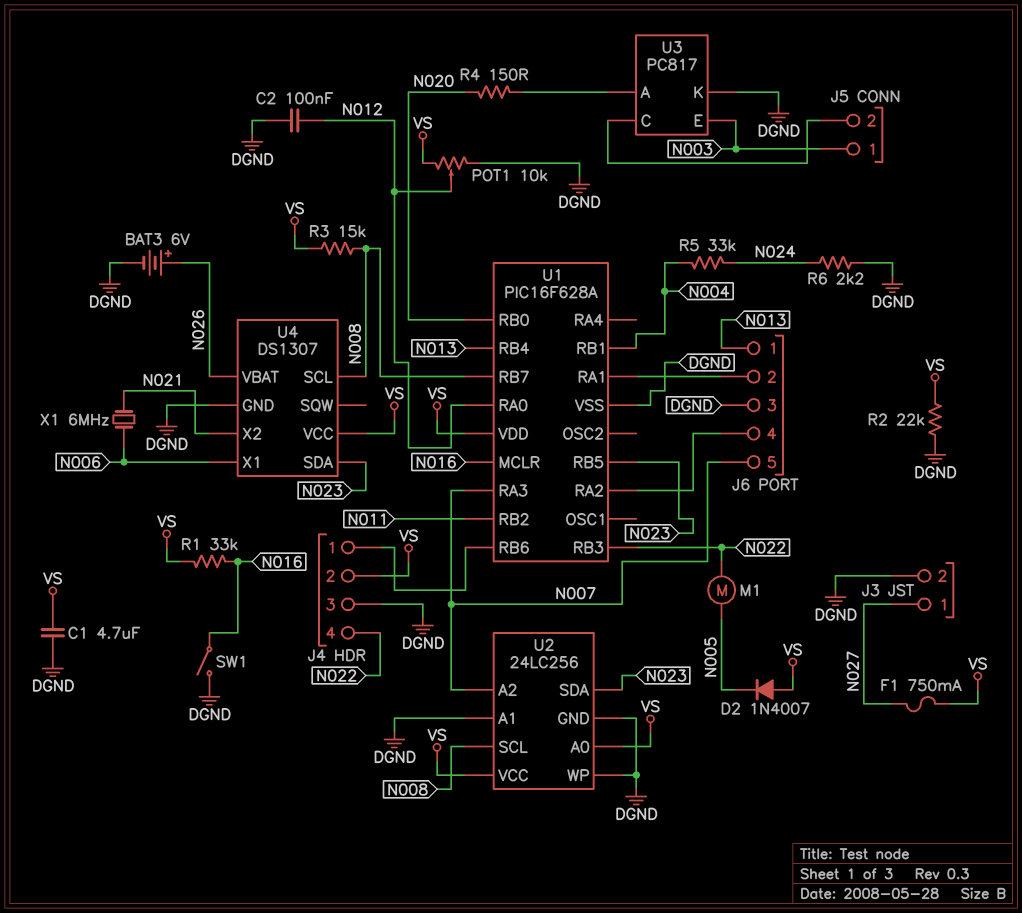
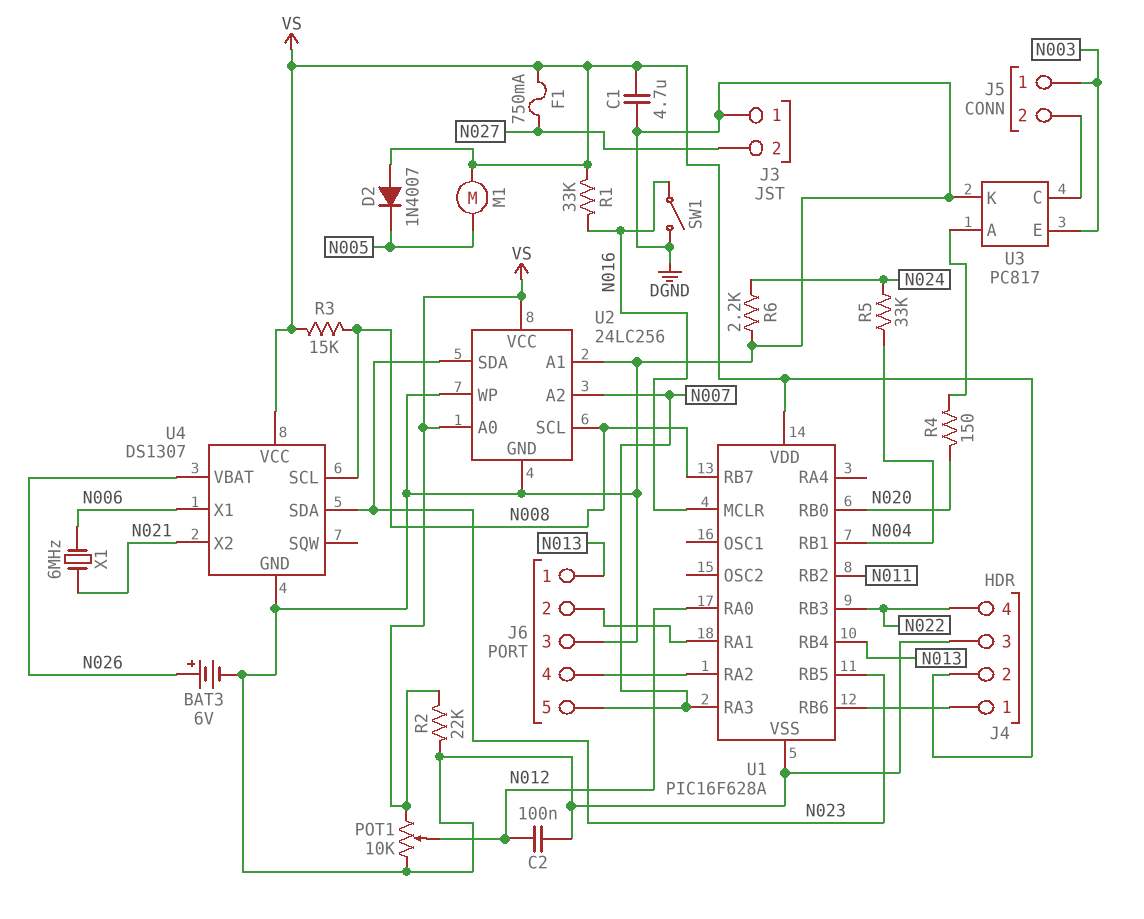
J3 pin 1: N027 -> DGND
J3 pin 2: DGND -> N027
M1: motor (N005, N022) -> motor (N005, VS)

